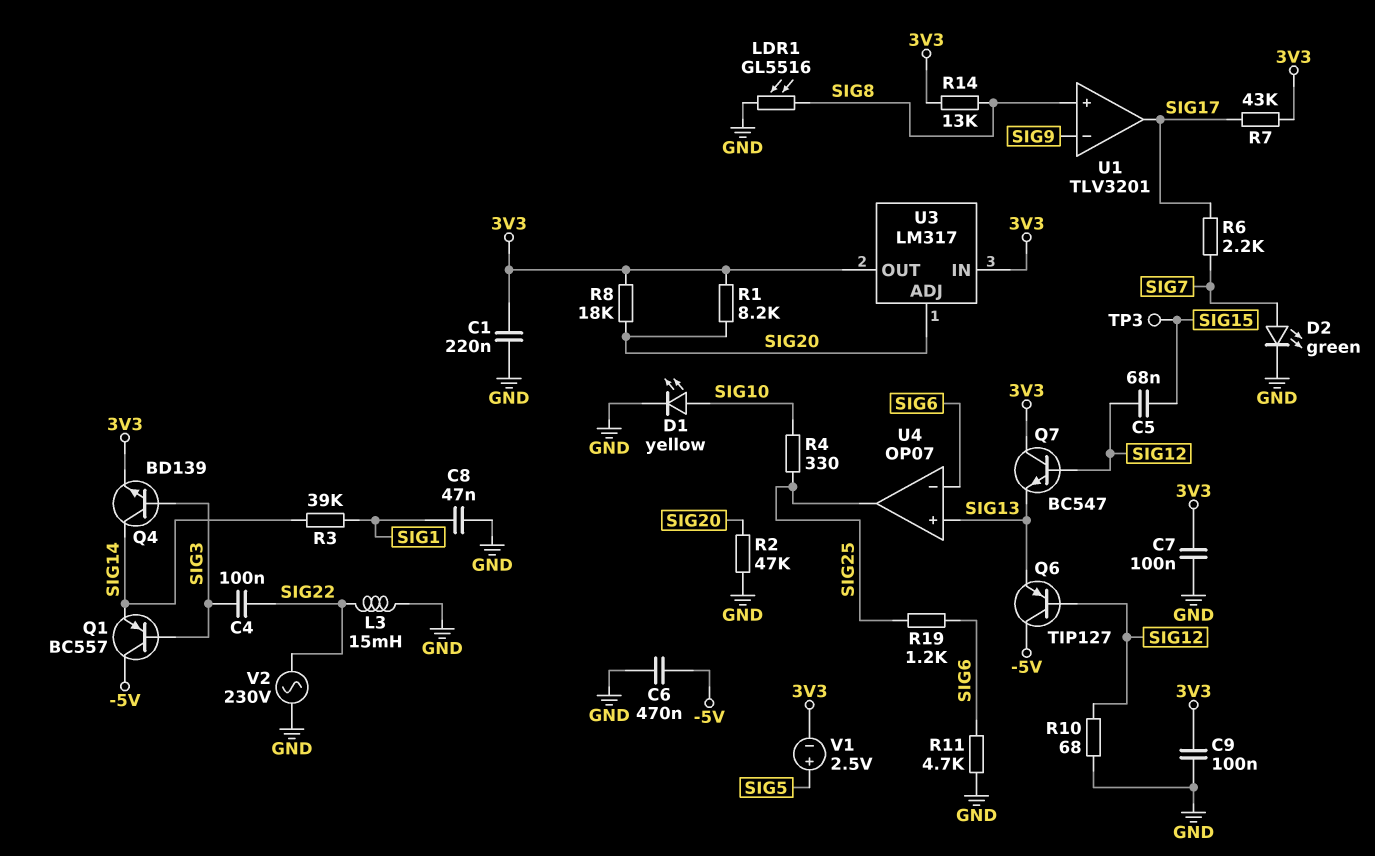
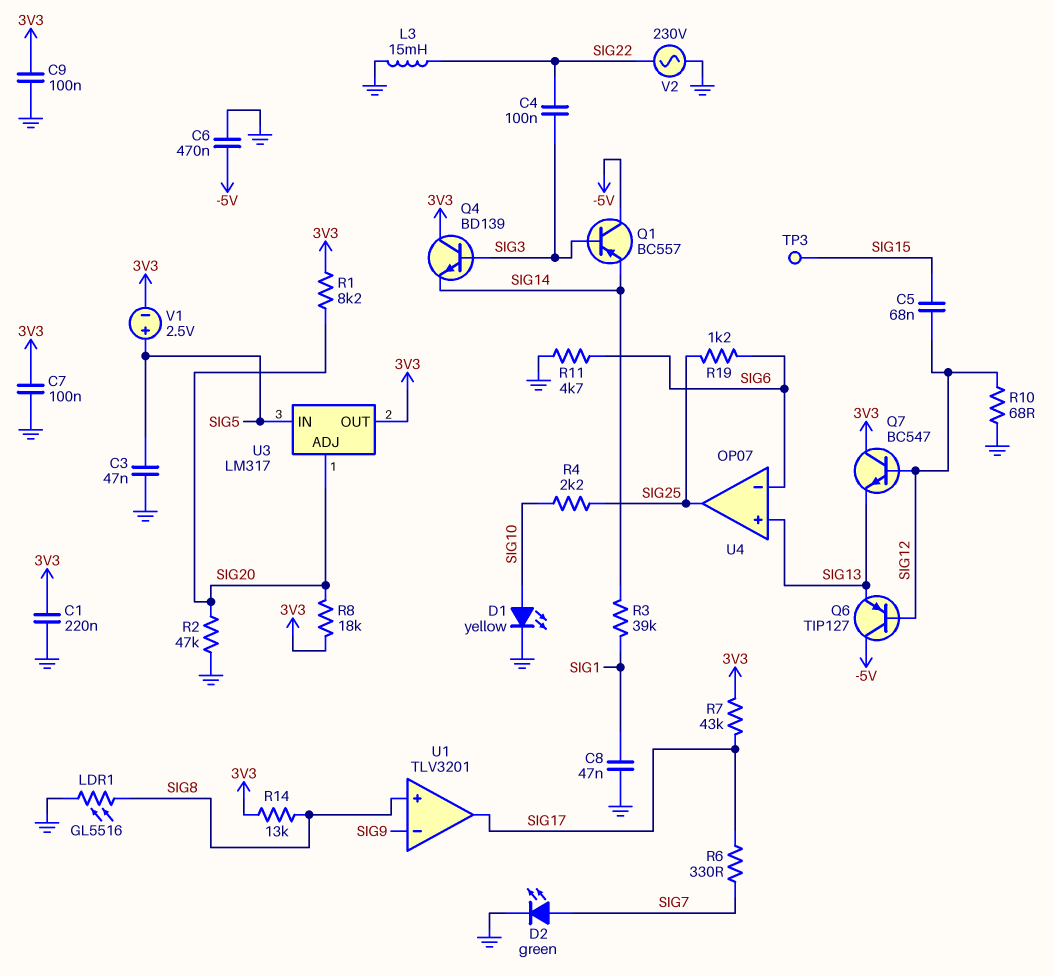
C3: none -> 47nF (GND, SIG5)
Q4: NPN BD139 (B SIG3, C SIG14, E 3V3) -> NPN BD139 (B SIG3, C 3V3, E SIG14)
R4: 330 (SIG10, SIG25) -> 2.2k (SIG10, SIG25)
R6: 2.2k (SIG7, SIG17) -> 330 (SIG7, SIG17)
U3 pin IN: 3V3 -> SIG5

